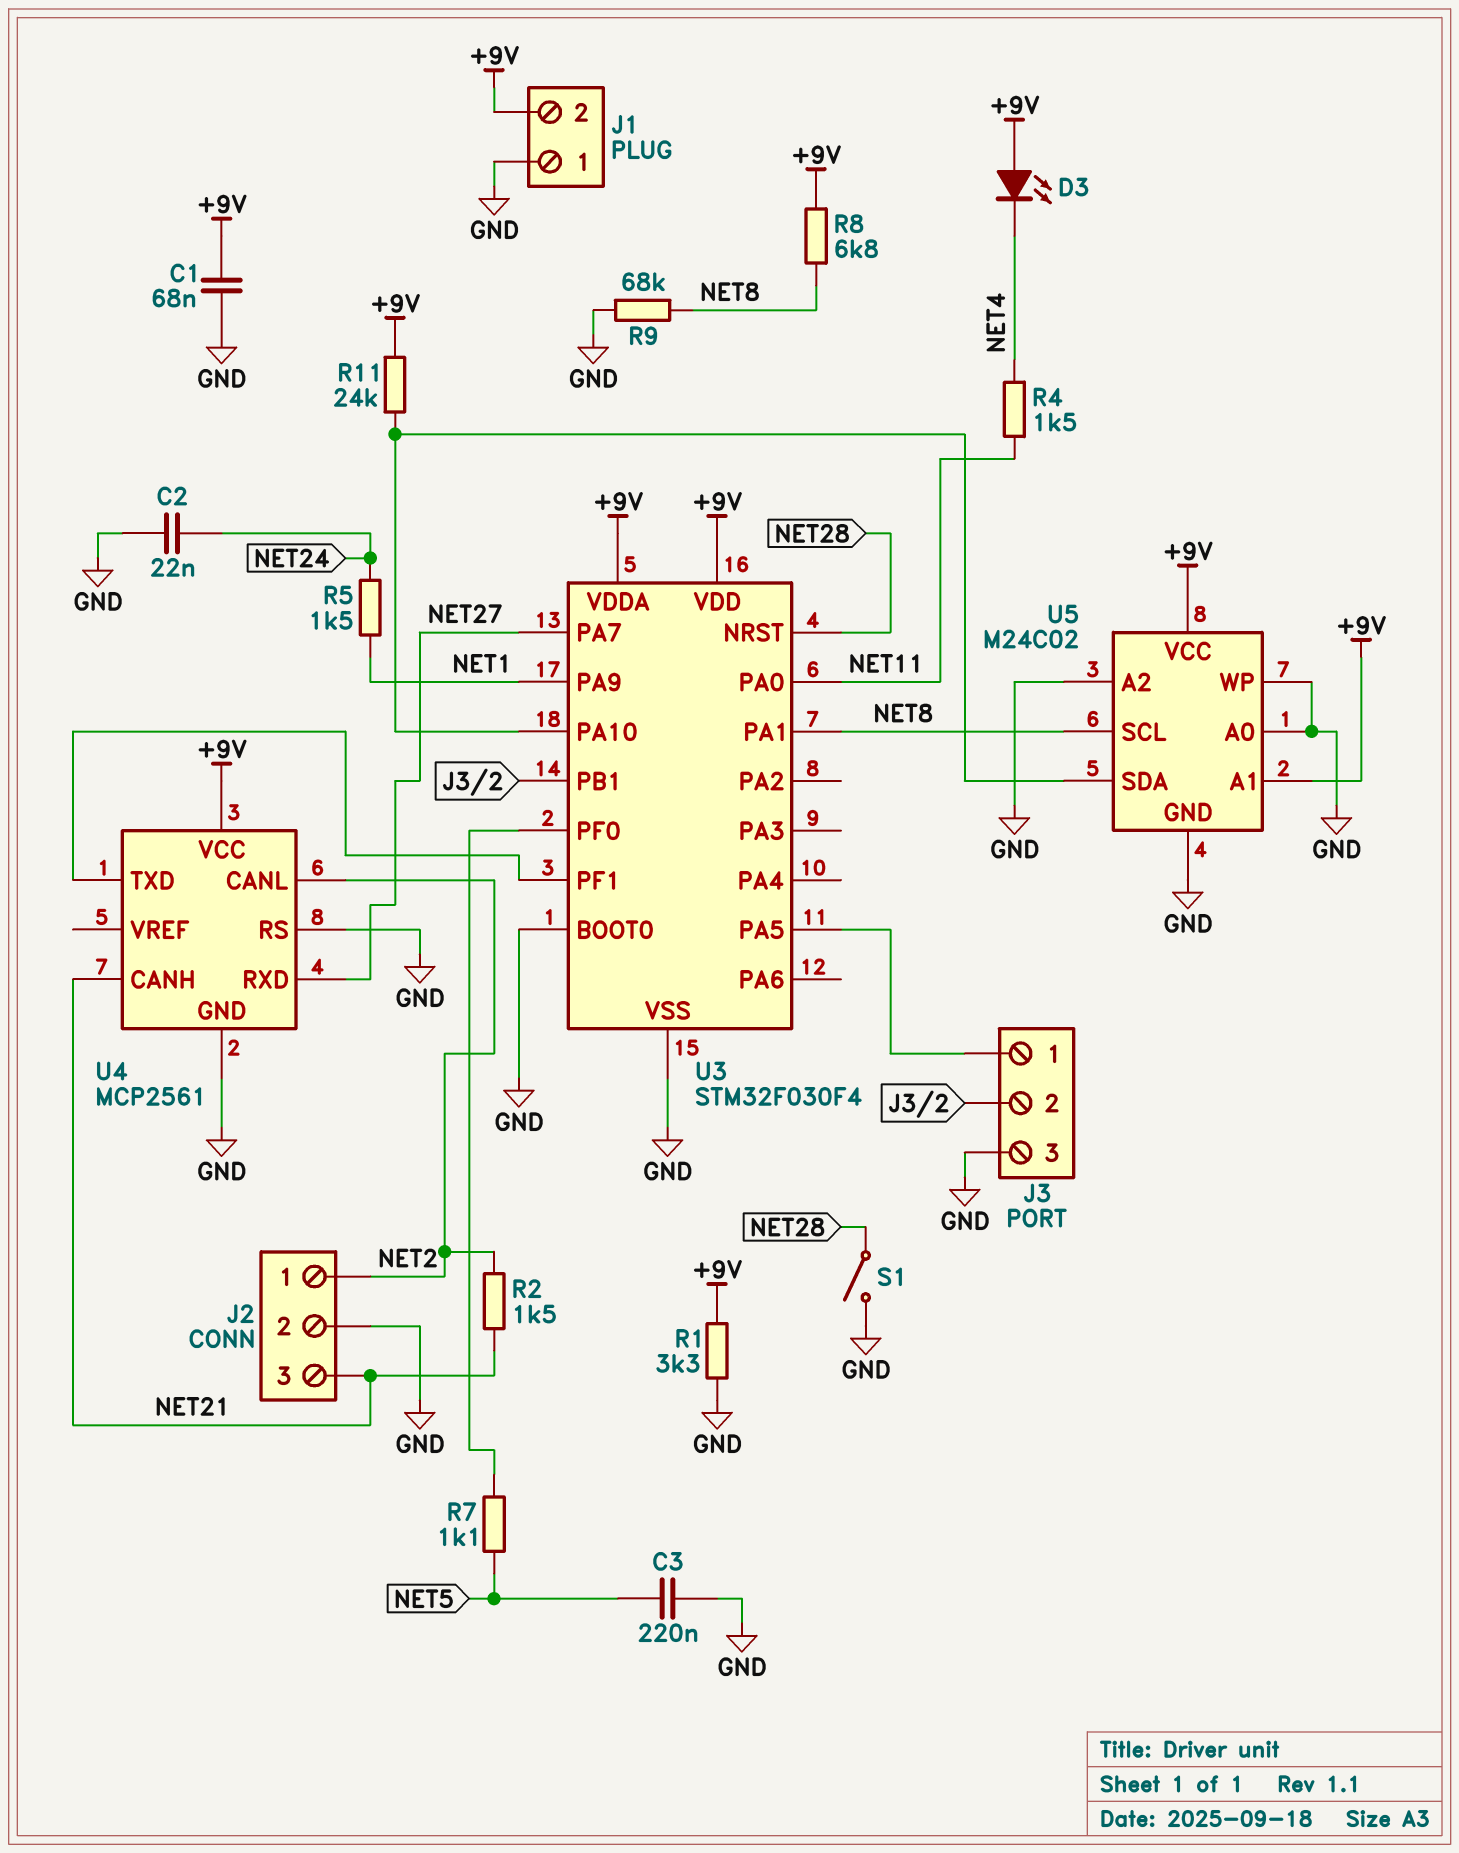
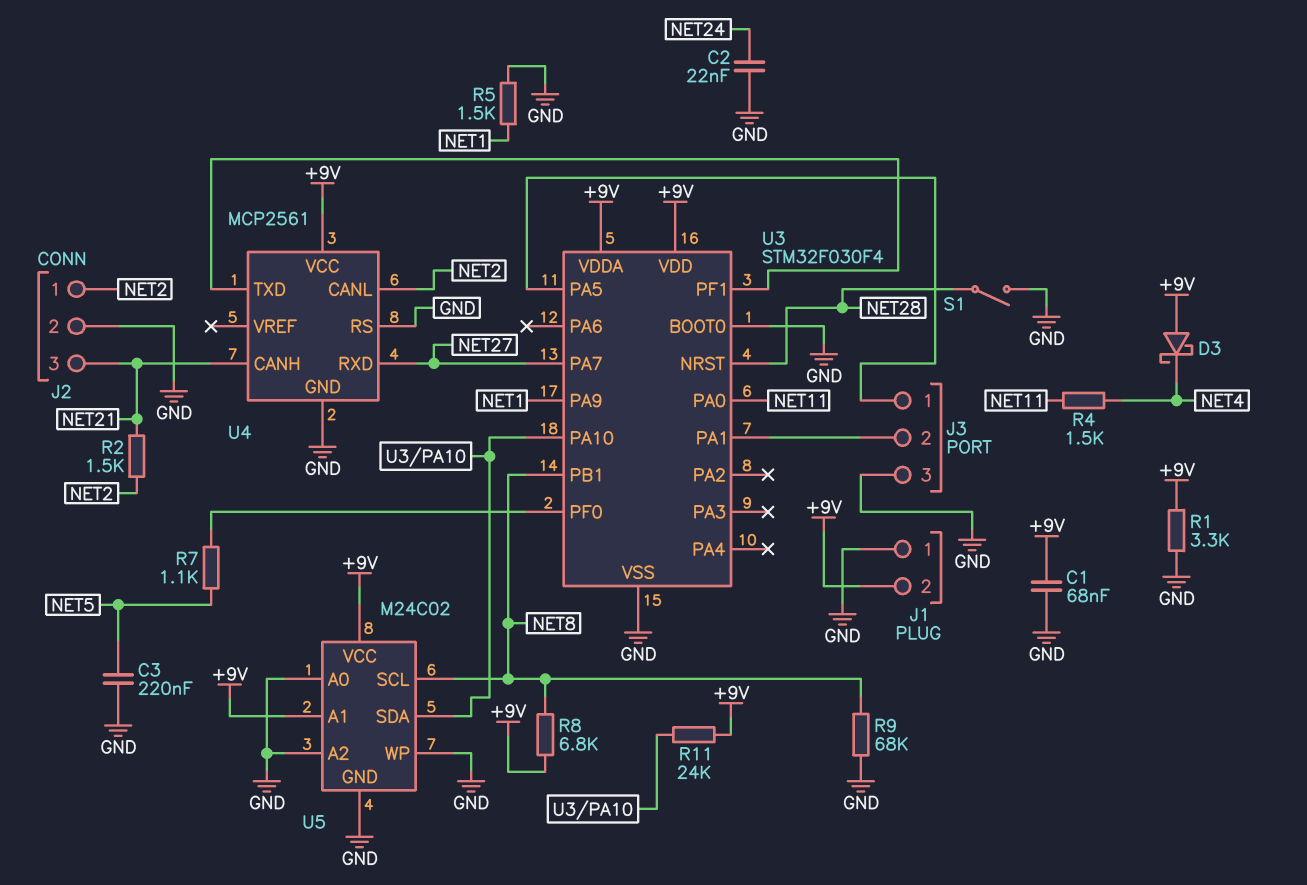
D3: LED (A +9V, K NET4) -> schottky (A +9V, K NET4)
R5: 1.5k (NET1, NET24) -> 1.5k (GND, NET1)
U3 pin PA1: NET8 -> J3/2
U3 pin PB1: J3/2 -> NET8

